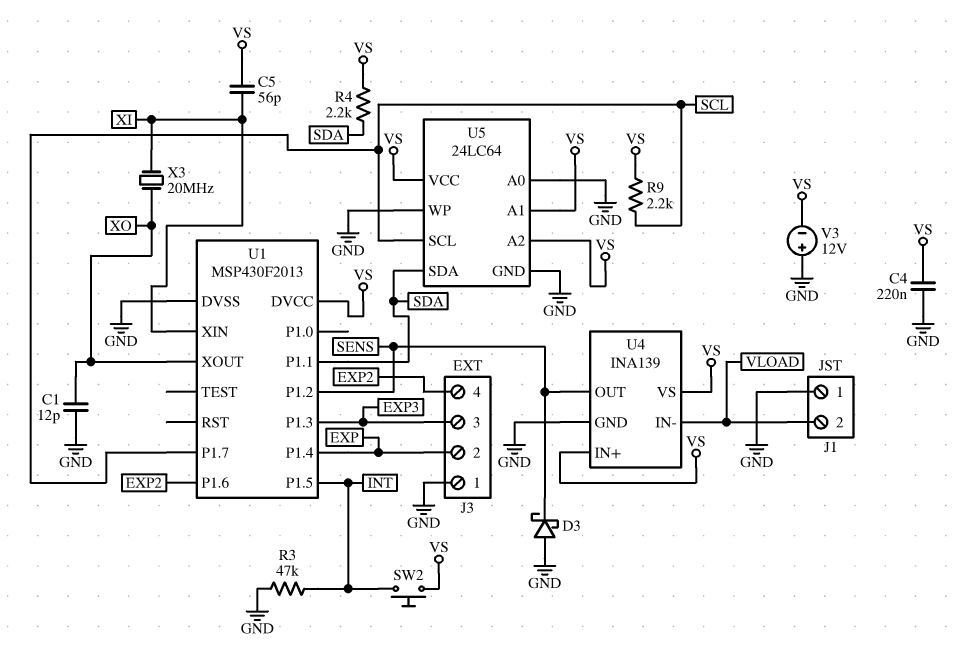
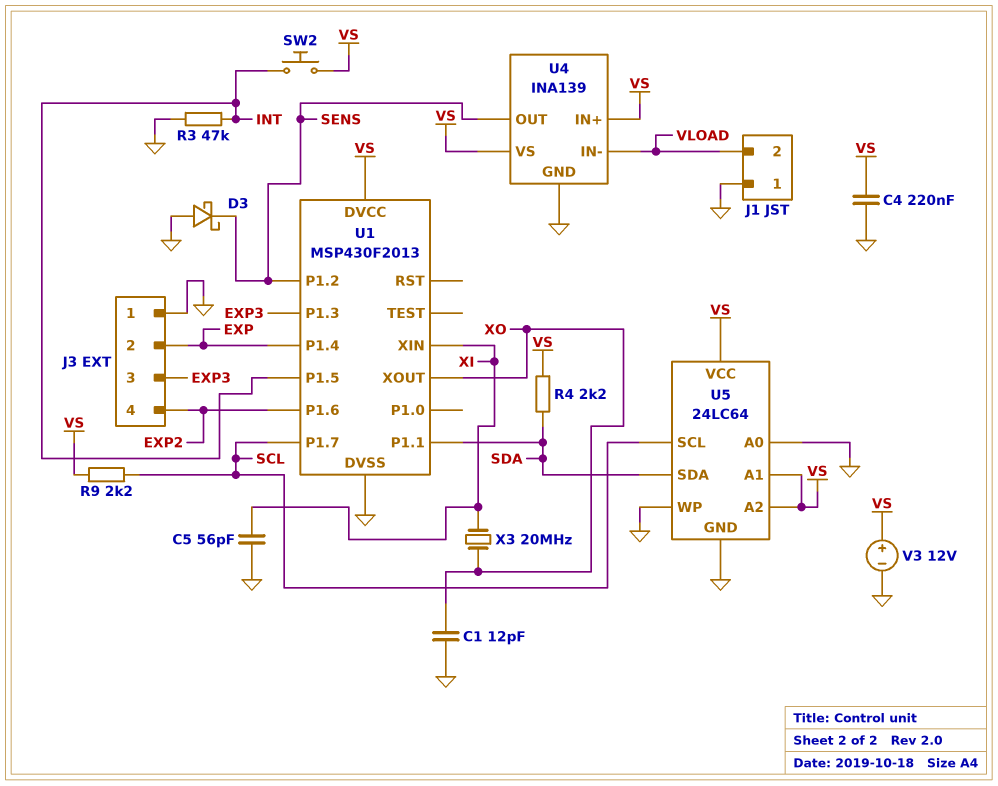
C5: 56pF (VS, XI) -> 56pF (GND, XI)
V3: 12V (plus GND, minus VS) -> 12V (plus VS, minus GND)

